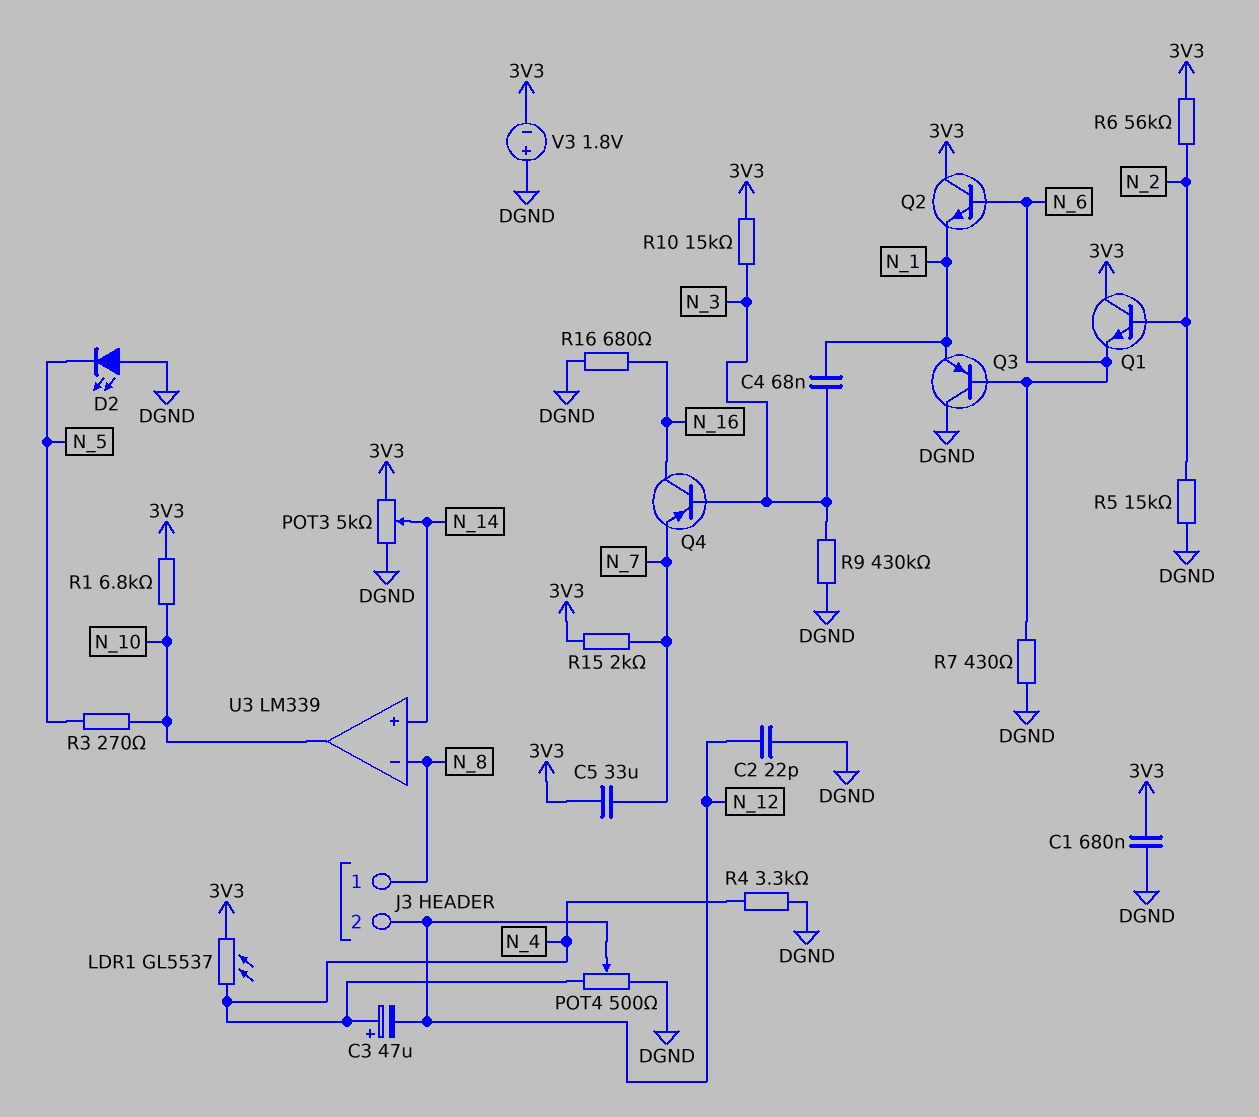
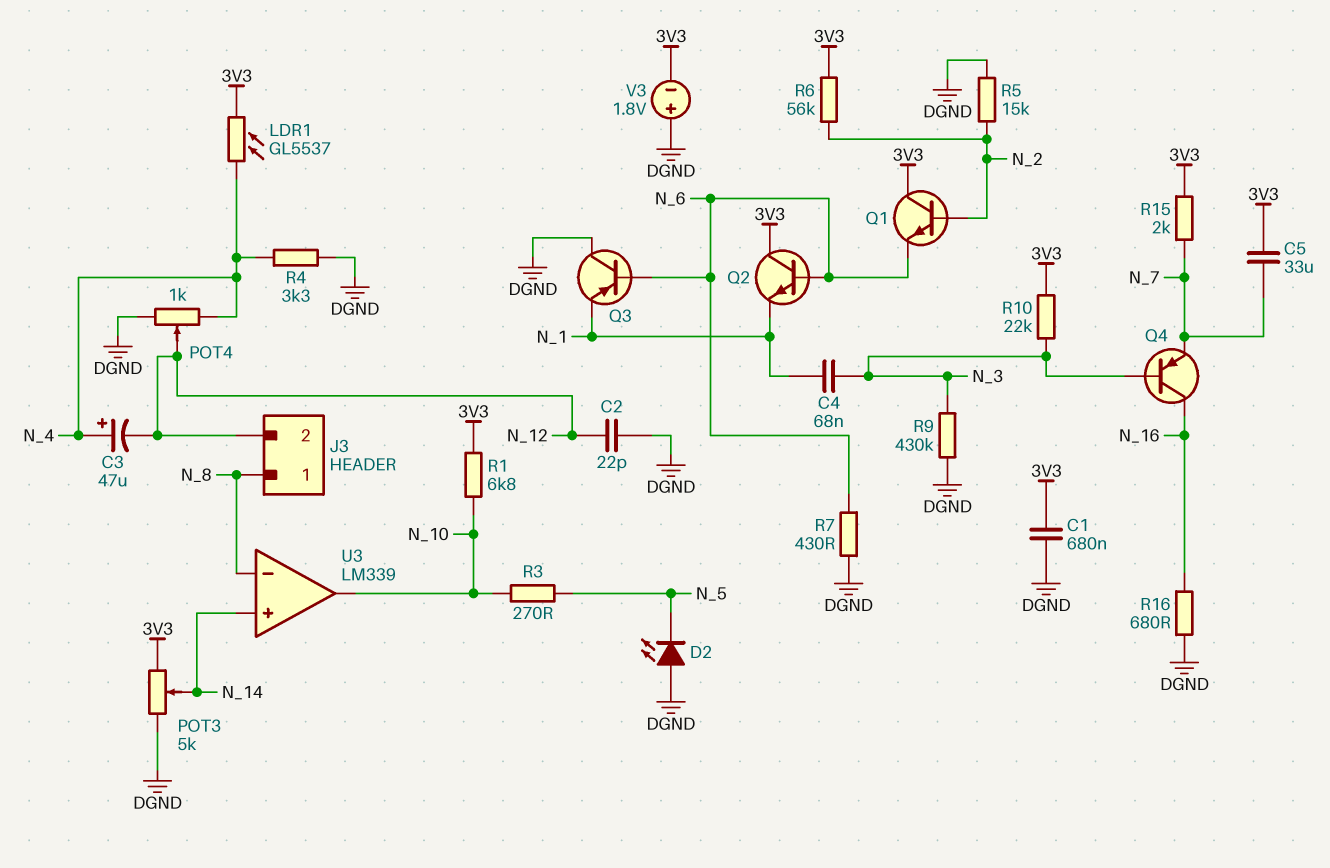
POT4: 500 (DGND, N_4, wiper N_12) -> 1k (DGND, N_4, wiper N_12)
R10: 15k (3V3, N_3) -> 22k (3V3, N_3)

